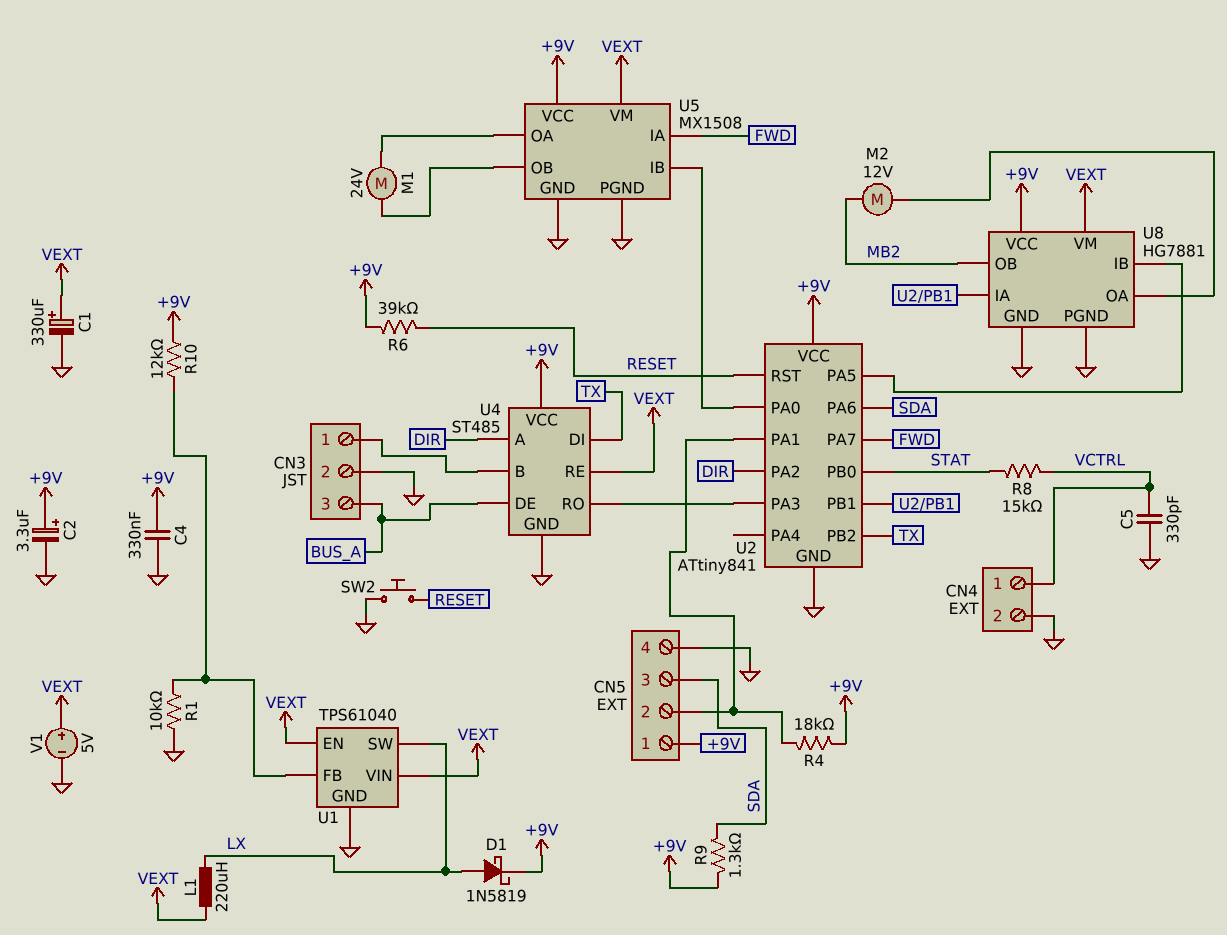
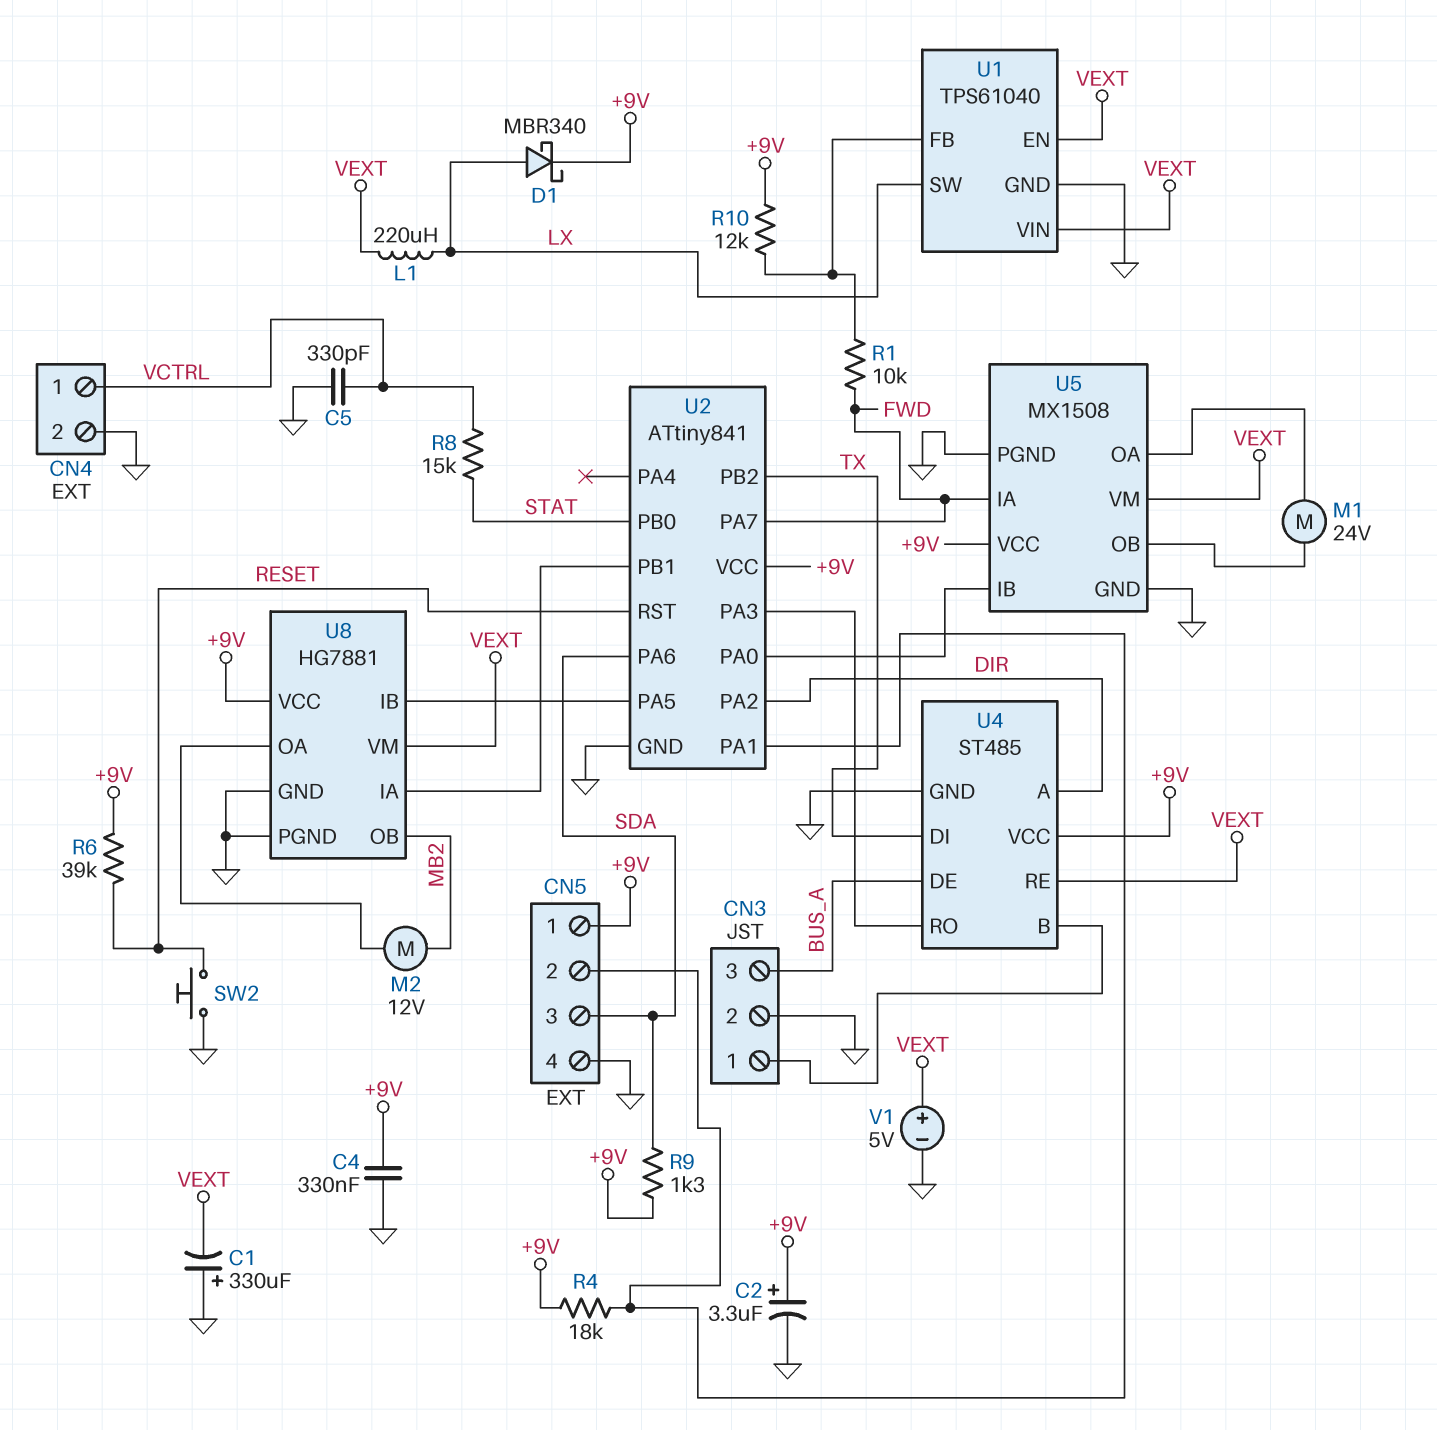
C1: 330uF (plus VEXT, minus GND) -> 330uF (plus GND, minus VEXT)
D1: schottky 1N5819 (A LX, K +9V) -> schottky MBR340 (A LX, K +9V)
R1: 10k (GND, U1/FB) -> 10k (FWD, U1/FB)

